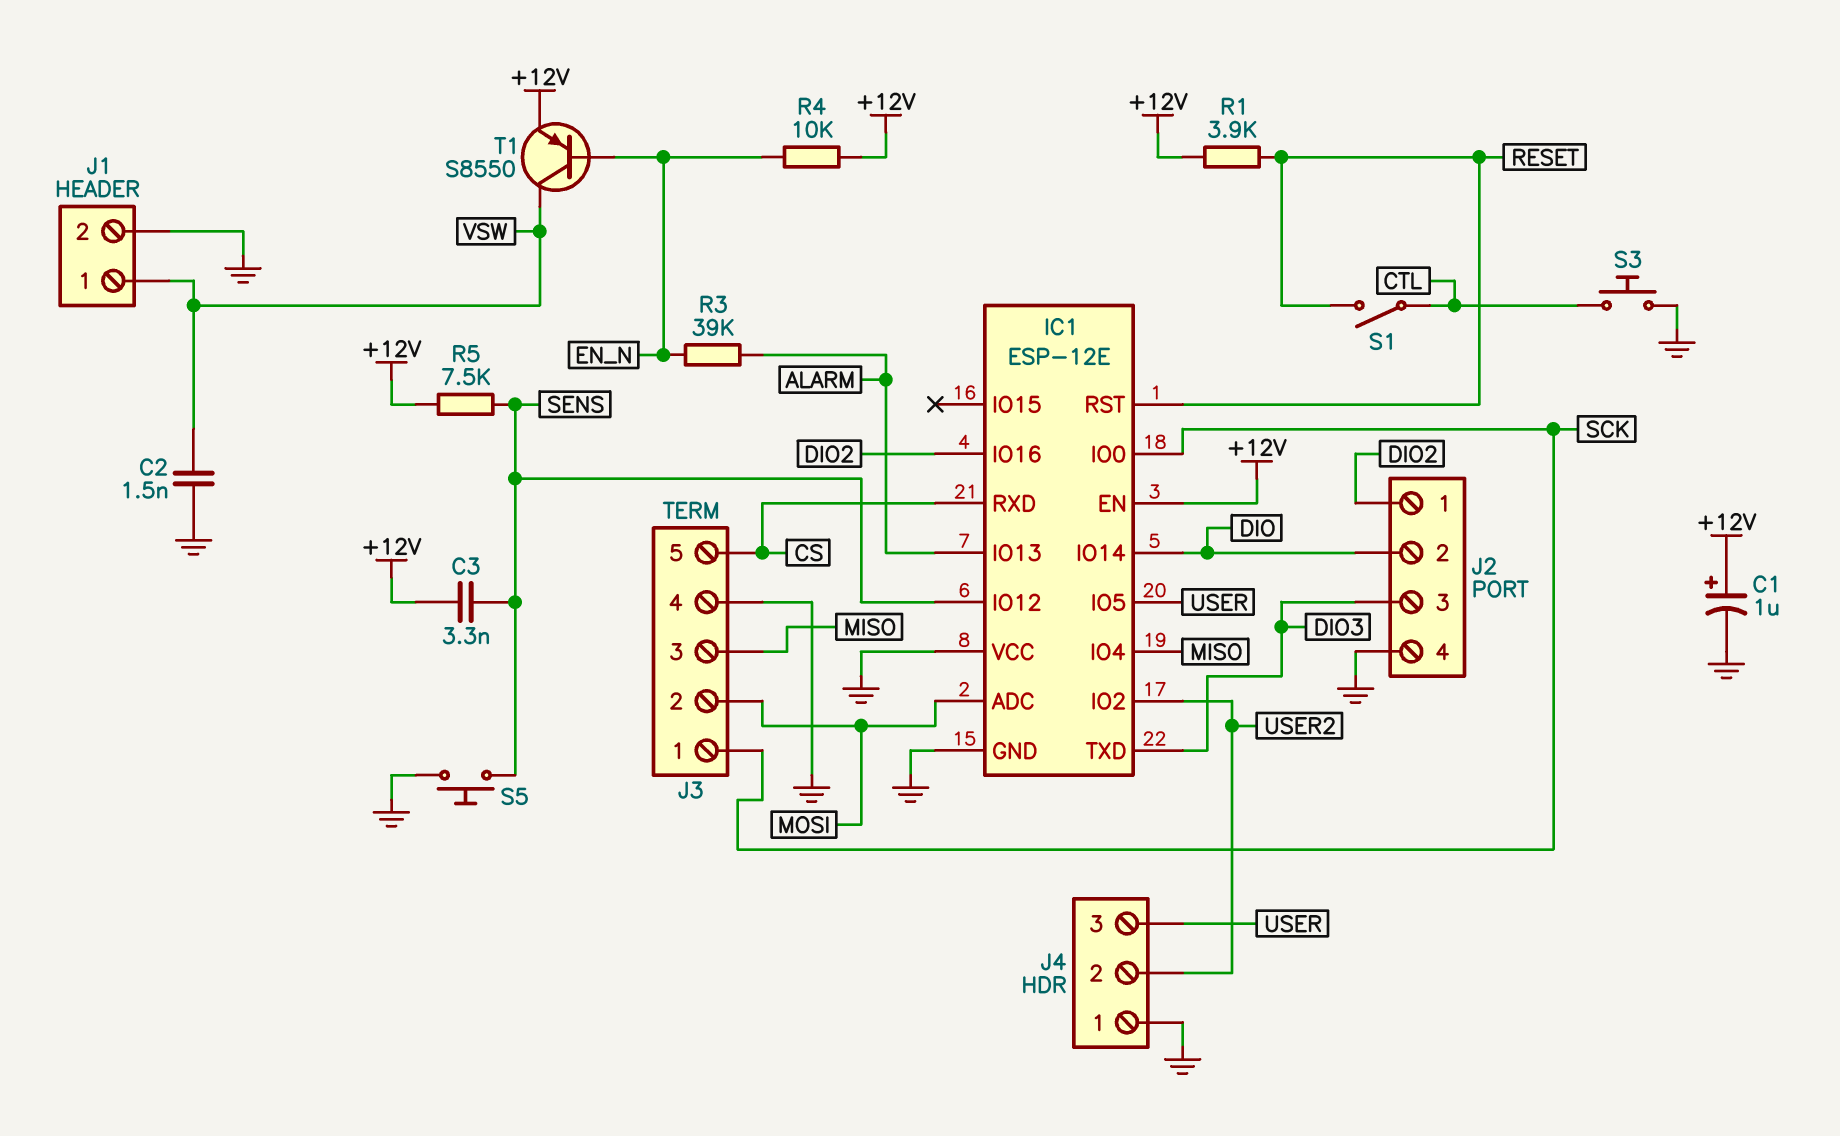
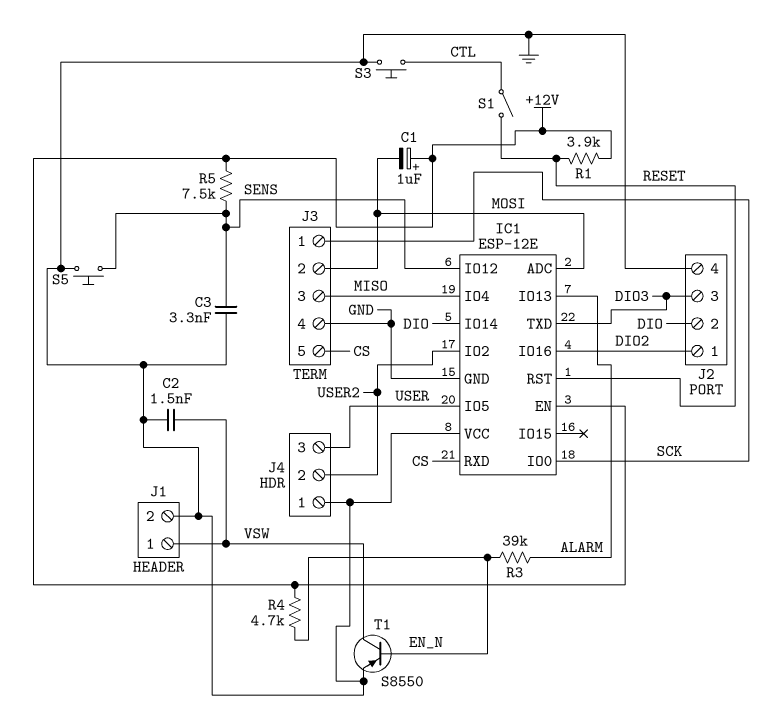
C1: 1uF (plus +12V, minus GND) -> 1uF (plus +12V, minus MOSI)
C3: 3.3nF (+12V, SENS) -> 3.3nF (GND, SENS)
R4: 10k (+12V, EN_N) -> 4.7k (+12V, EN_N)
T1: PNP S8550 (B EN_N, C VSW, E +12V) -> PNP S8550 (B EN_N, C VSW, E GND)

